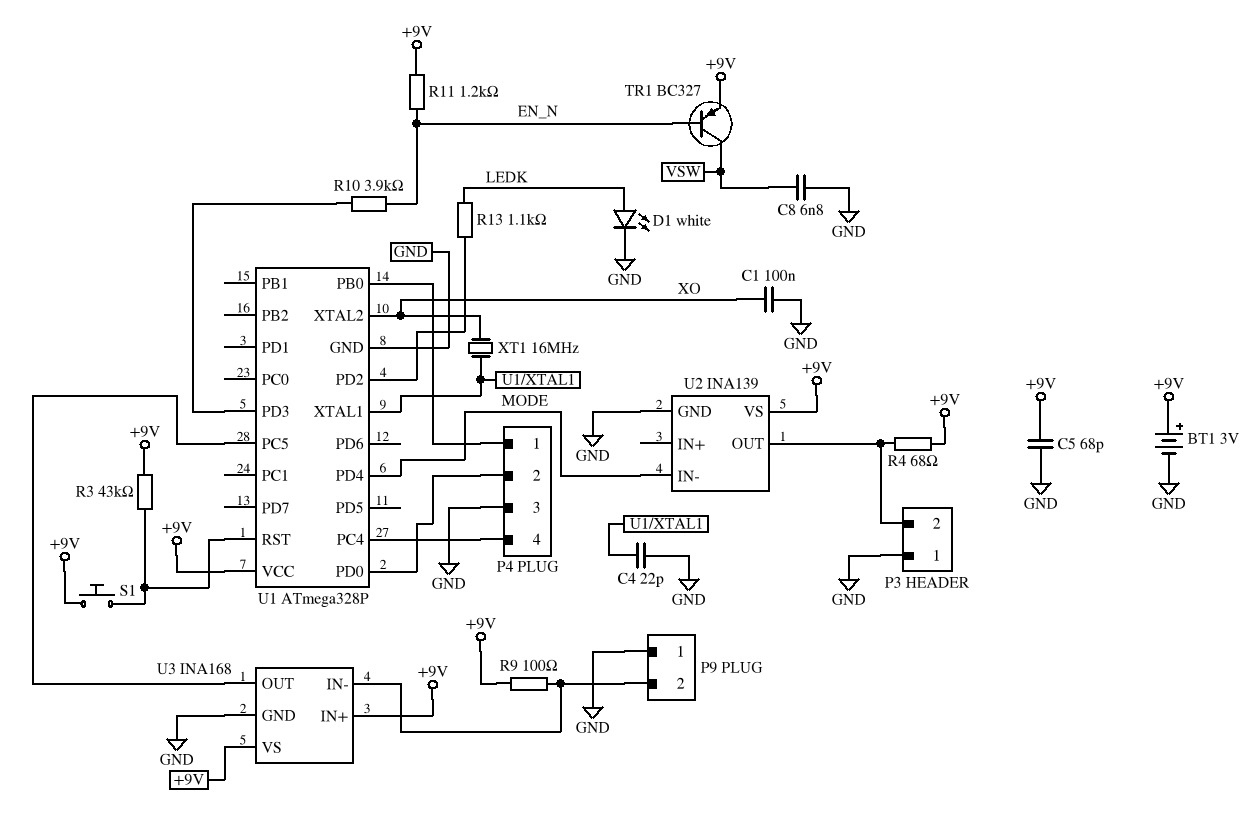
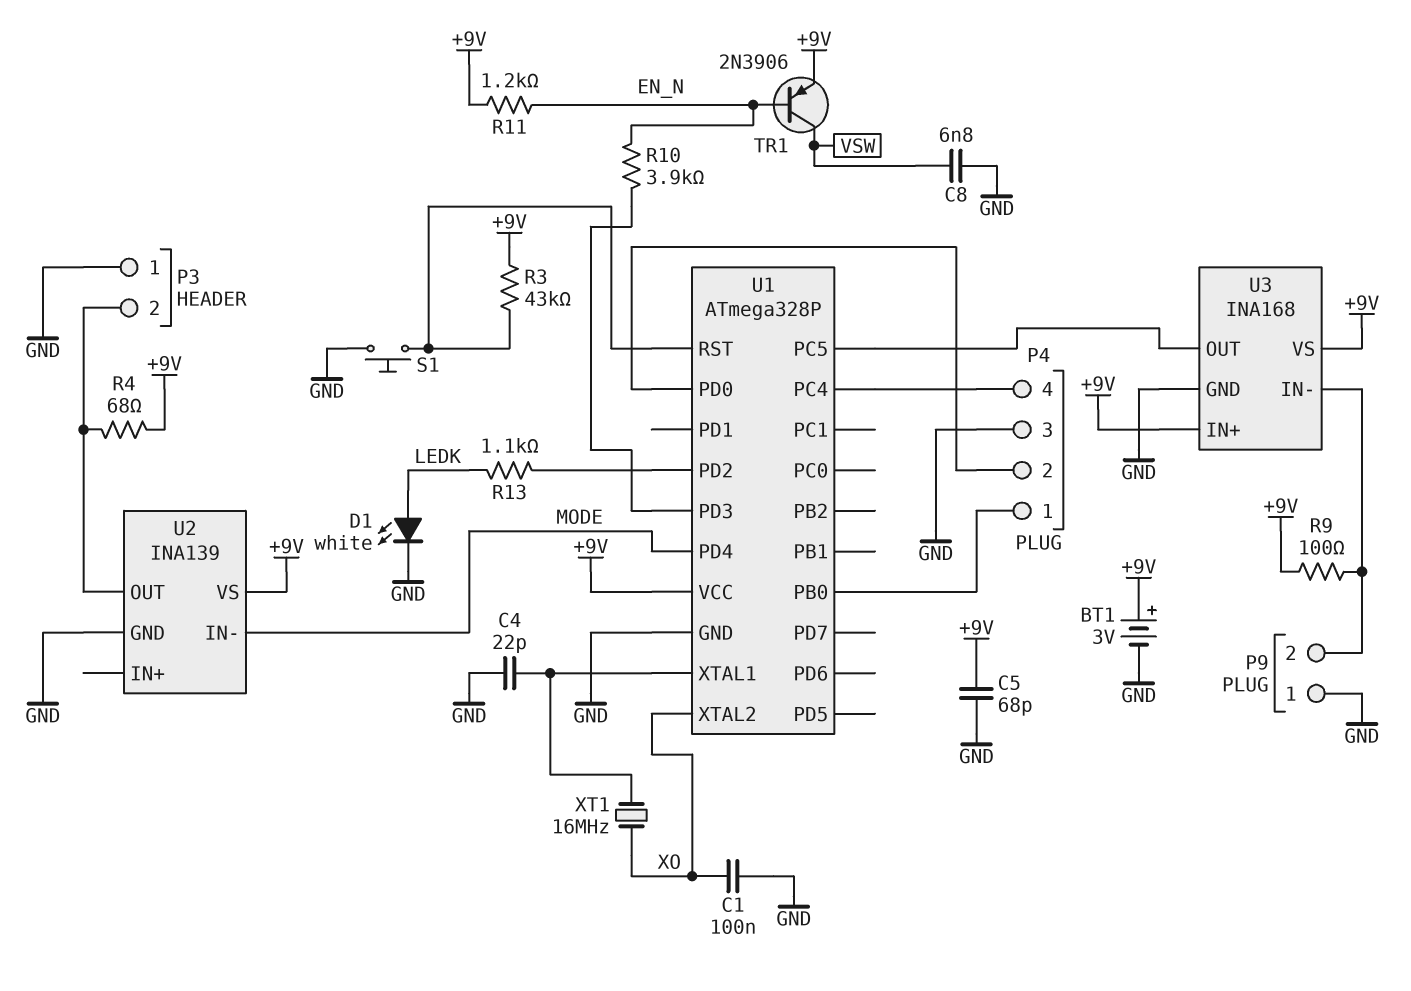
S1: button (+9V, U1/RST) -> button (GND, U1/RST)
TR1: PNP BC327 (B EN_N, C VSW, E +9V) -> PNP 2N3906 (B EN_N, C VSW, E +9V)

